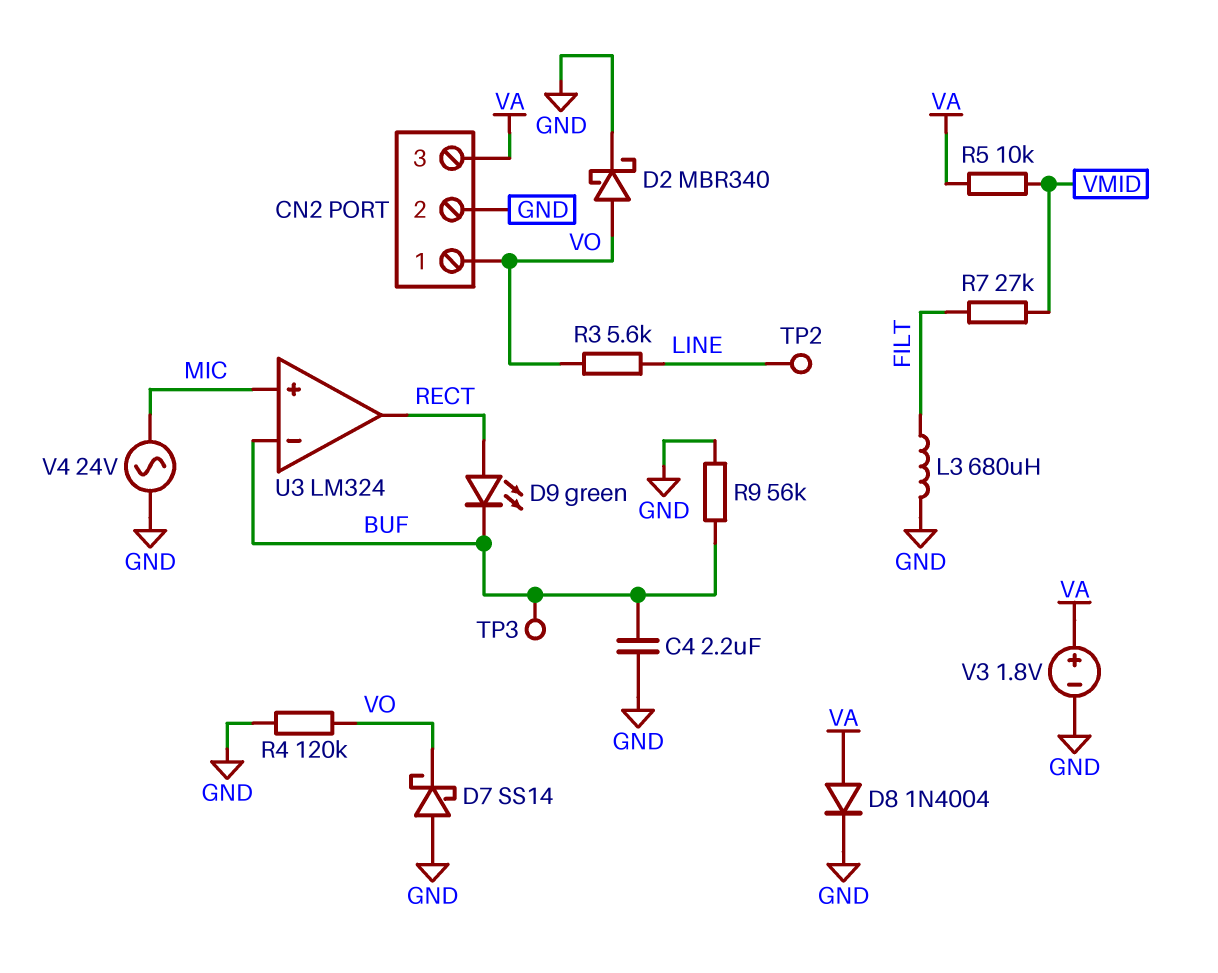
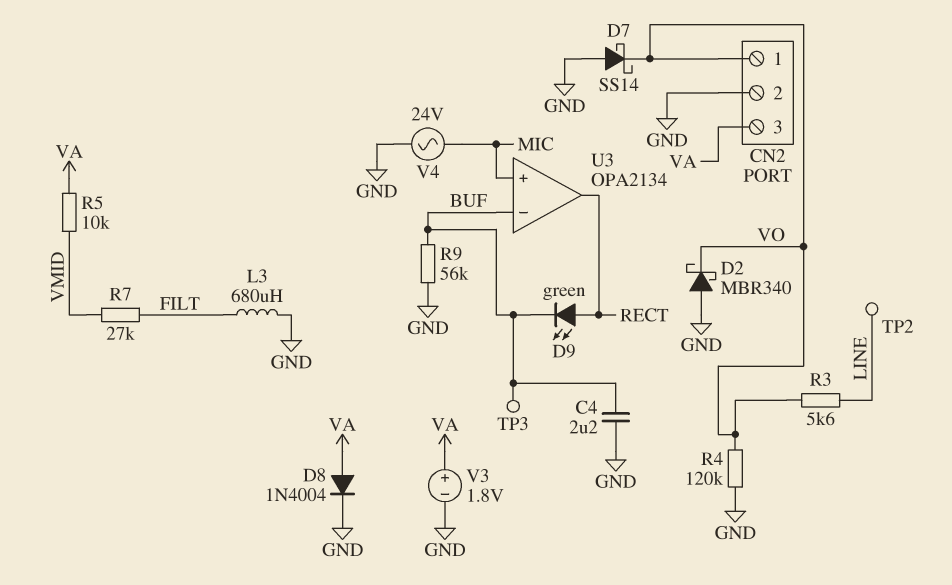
D2: schottky MBR340 (A VO, K GND) -> schottky MBR340 (A GND, K VO)
U3: LM324 -> OPA2134

